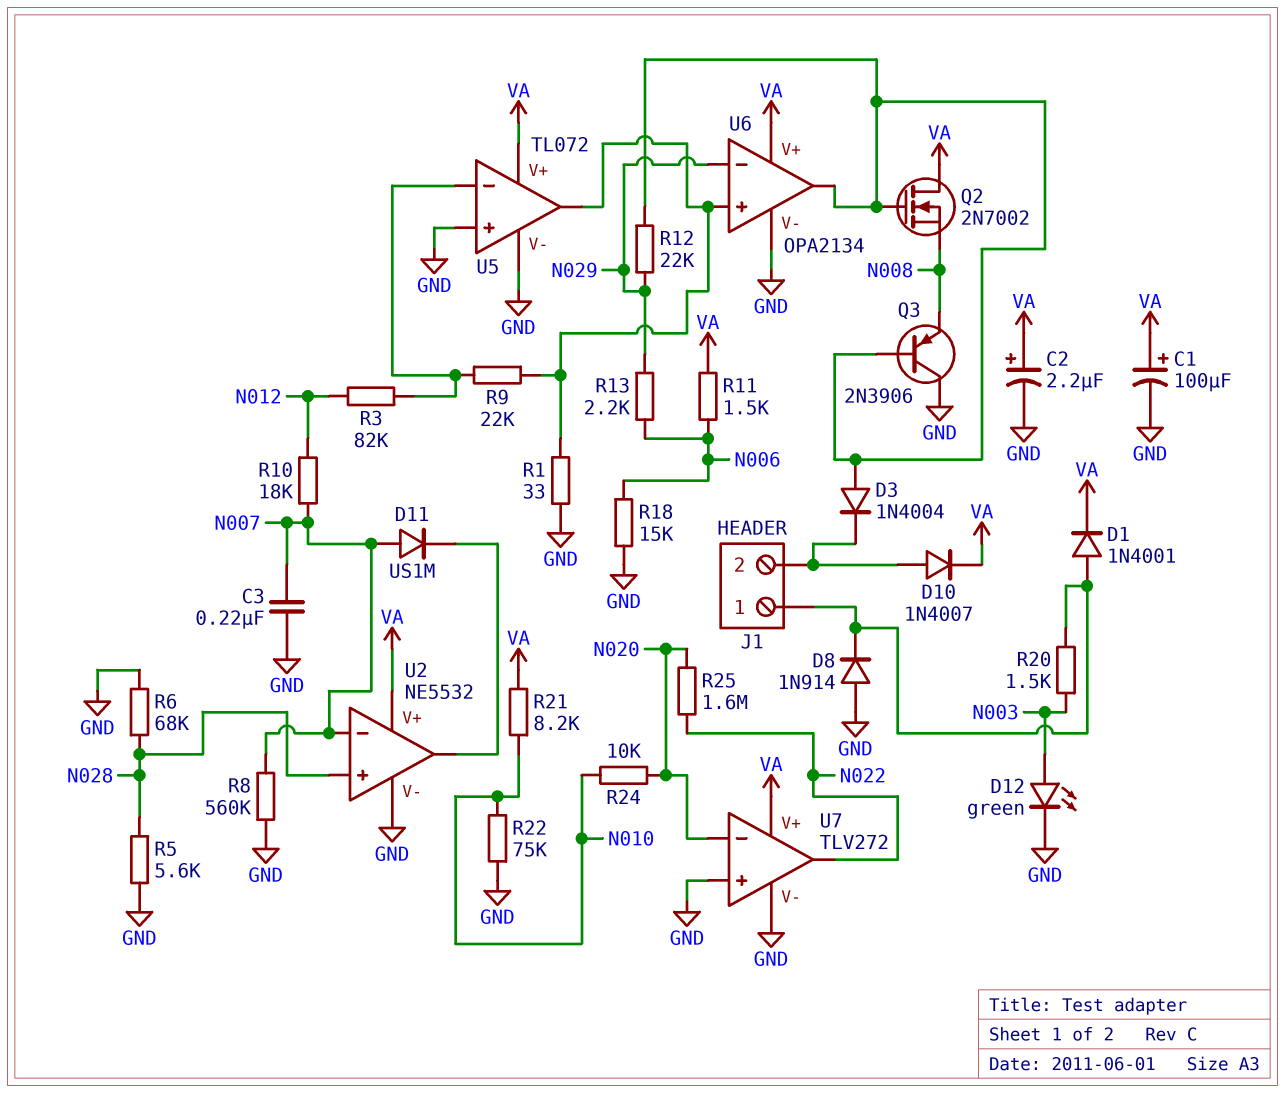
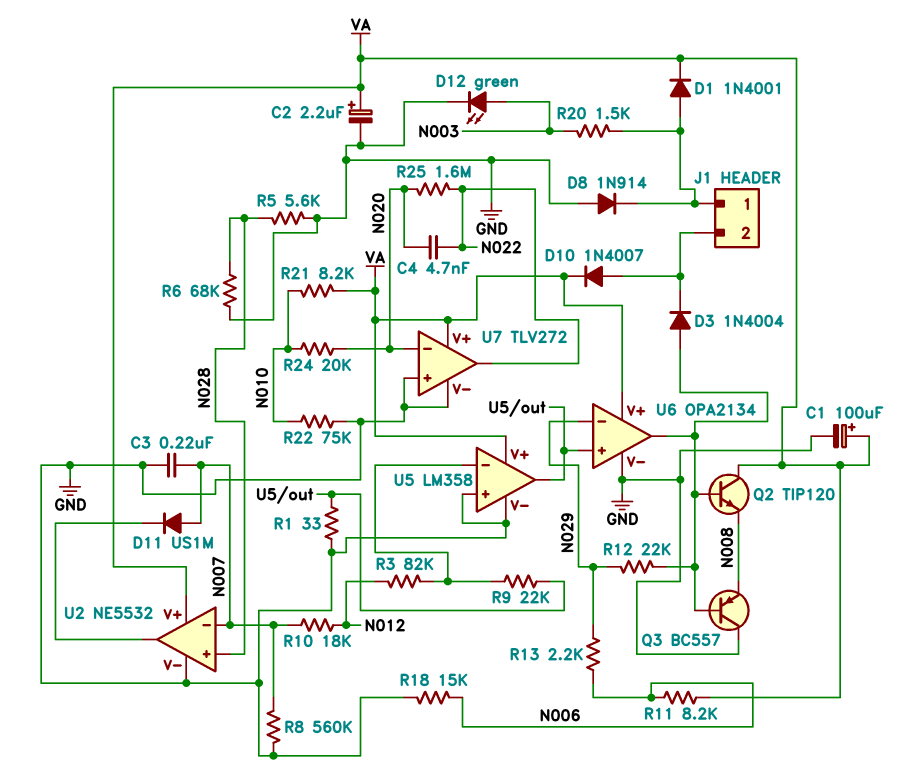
C4: none -> 4.7nF (N020, N022)
Q2: NMOS 2N7002 (G U6/out, D VA, S N008) -> NPN TIP120 (B U6/out, C VA, E N008)
Q3: PNP 2N3906 (B U6/out, C GND, E N008) -> PNP BC557 (B U6/out, C GND, E N008)
R11: 1.5k (N006, VA) -> 8.2k (N006, VA)
R24: 10k (N010, N020) -> 20k (N010, N020)
U5: TL072 -> LM358

